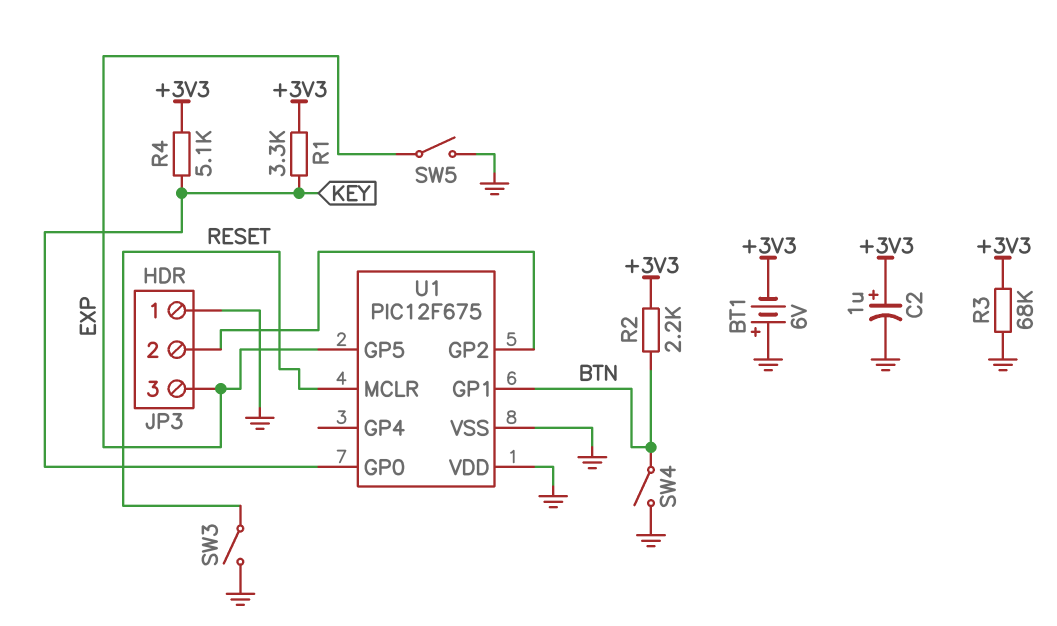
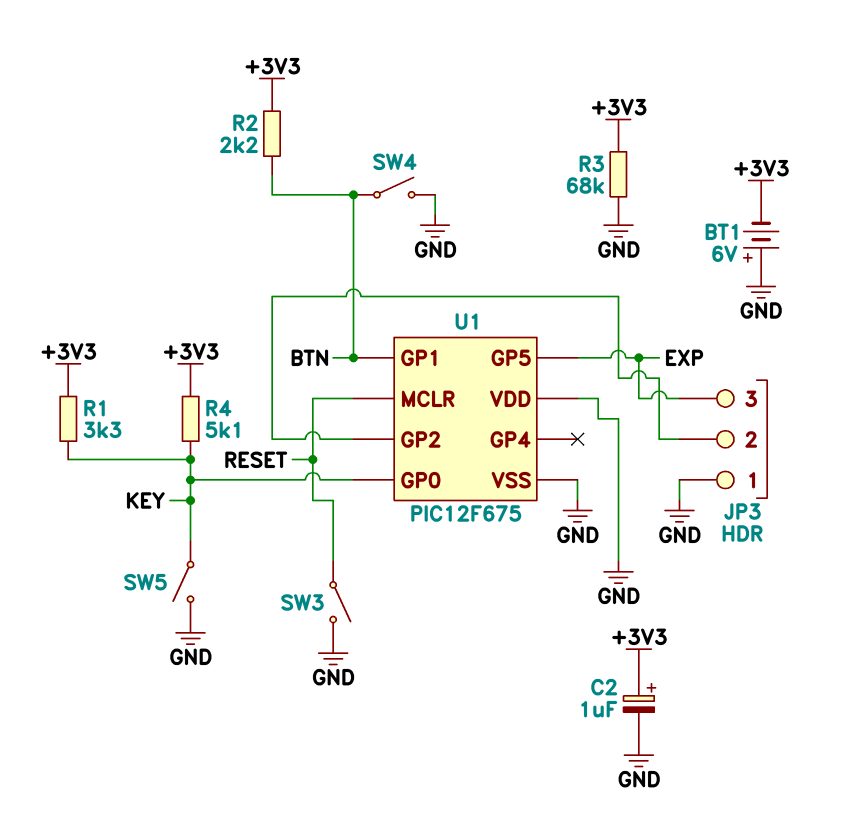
SW5: switch (EXP, GND) -> switch (GND, KEY)

